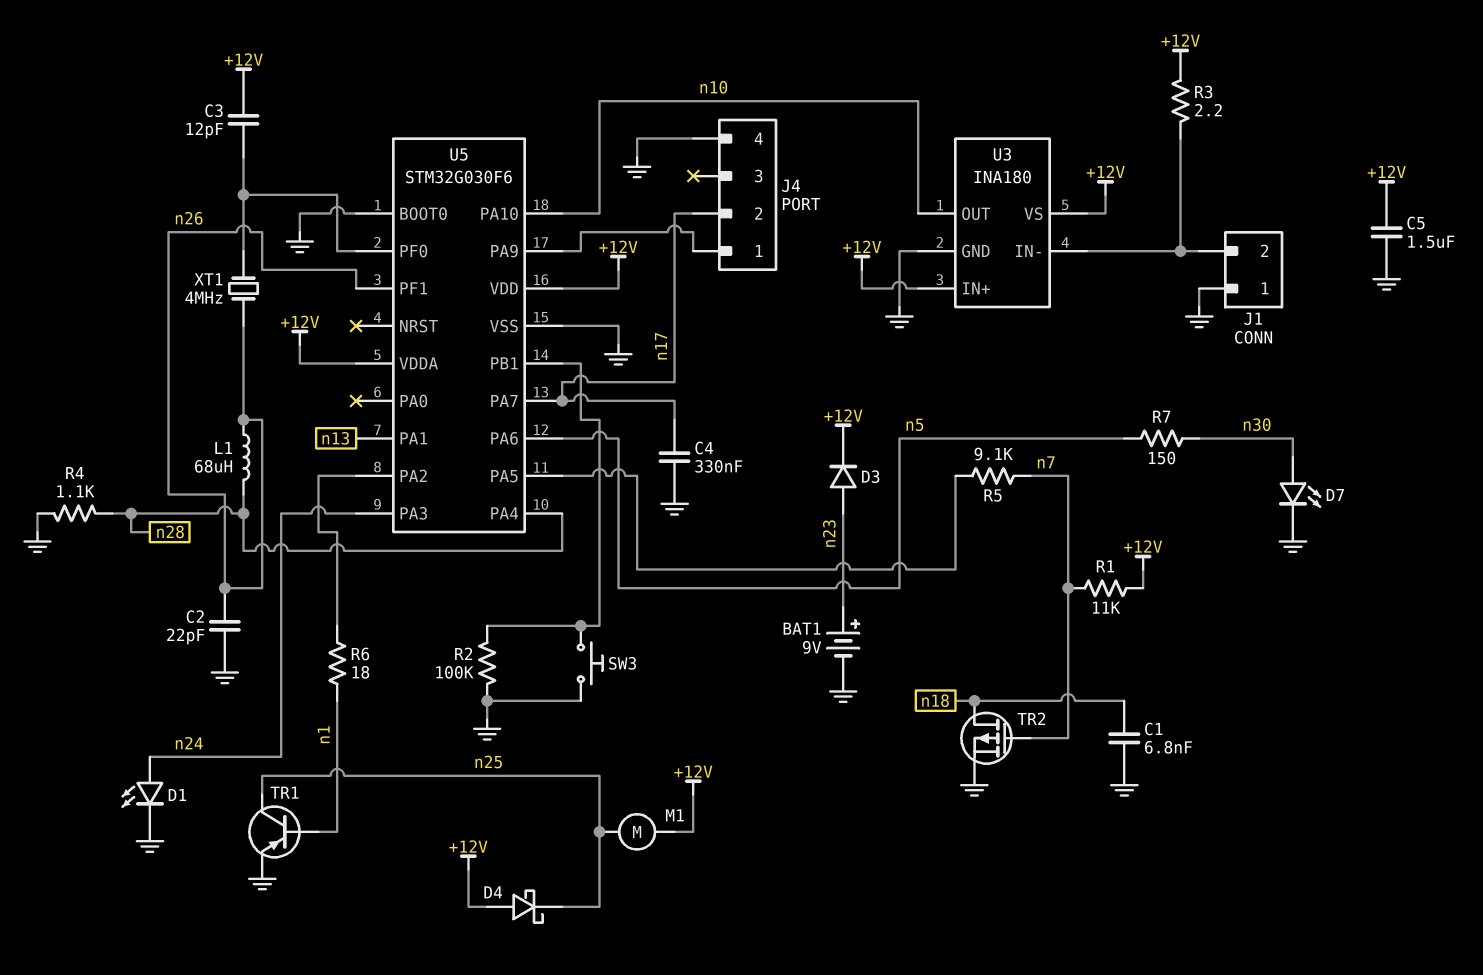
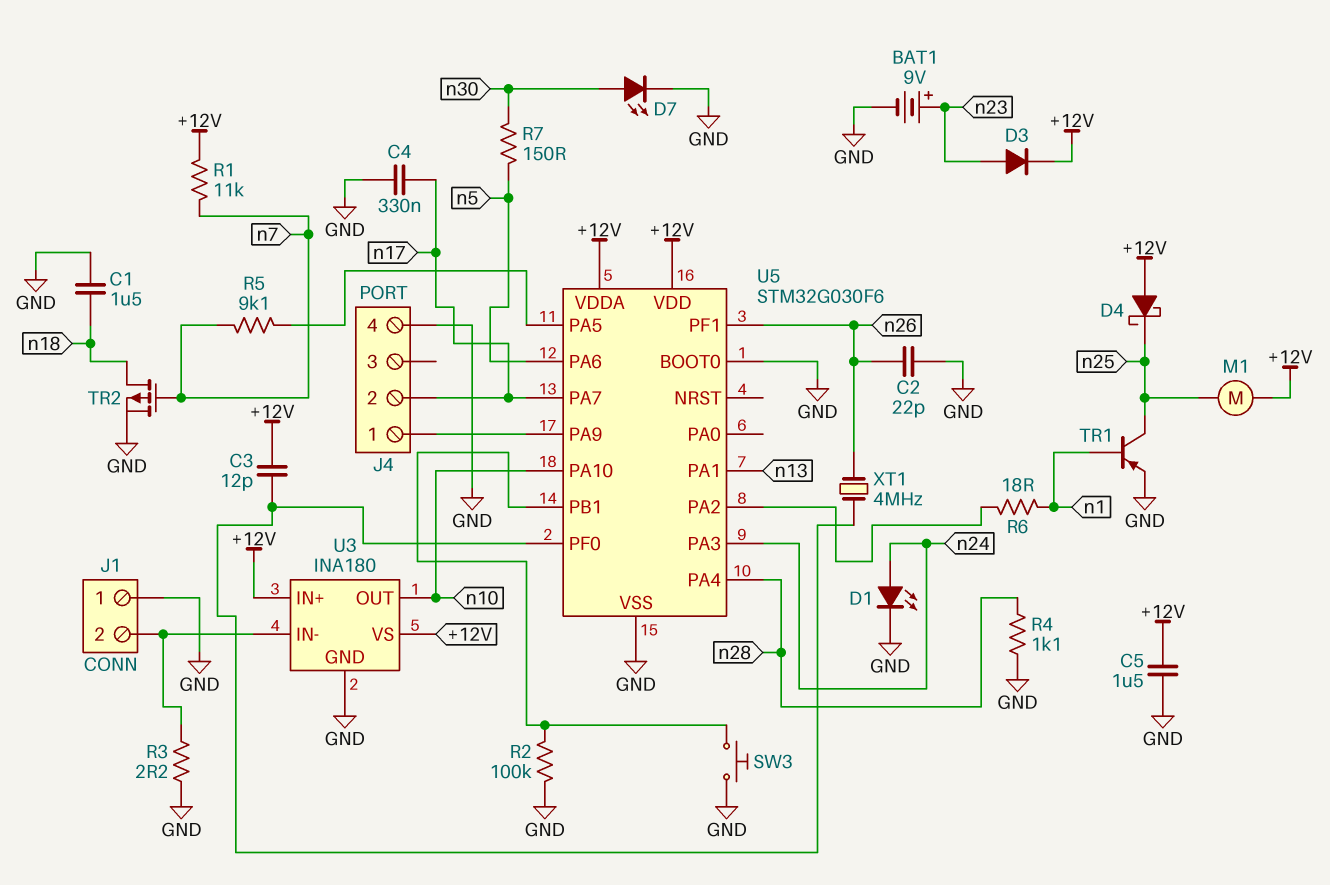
C1: 6.8nF (GND, n18) -> 1.5uF (GND, n18)
L1: 68uH (n26, n28) -> none
R3: 2.2 (+12V, J1/2) -> 2.2 (GND, J1/2)

